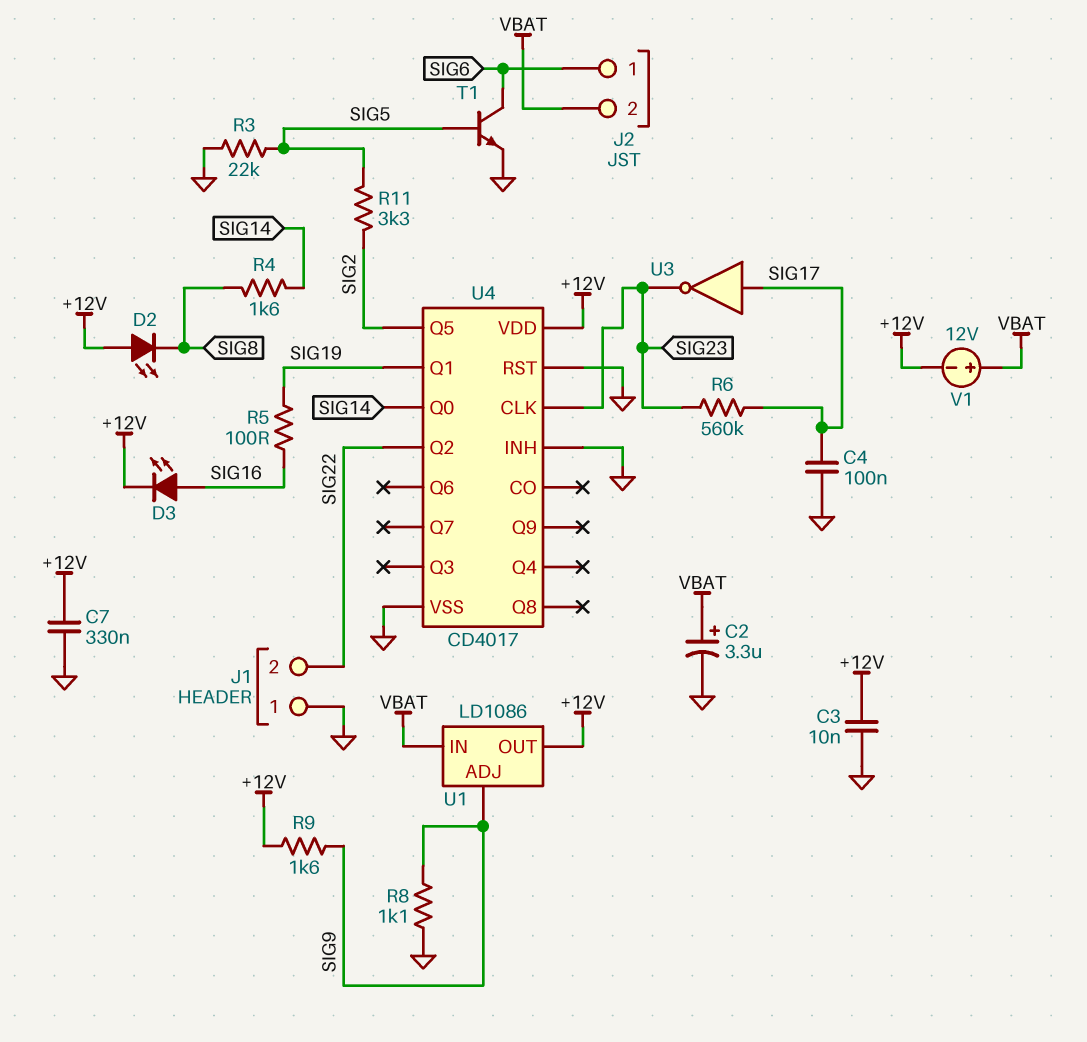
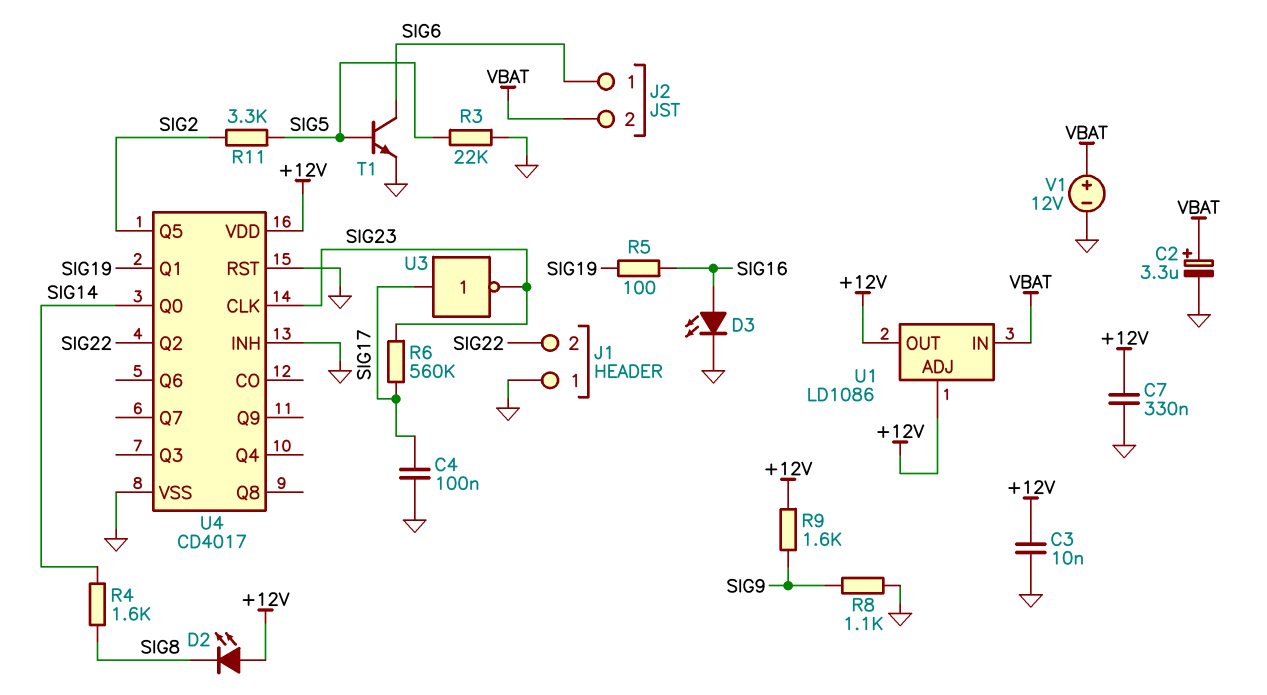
D3: LED (A SIG16, K +12V) -> LED (A SIG16, K GND)
U1 pin ADJ: SIG9 -> +12V
V1: 12V (plus VBAT, minus +12V) -> 12V (plus VBAT, minus GND)

